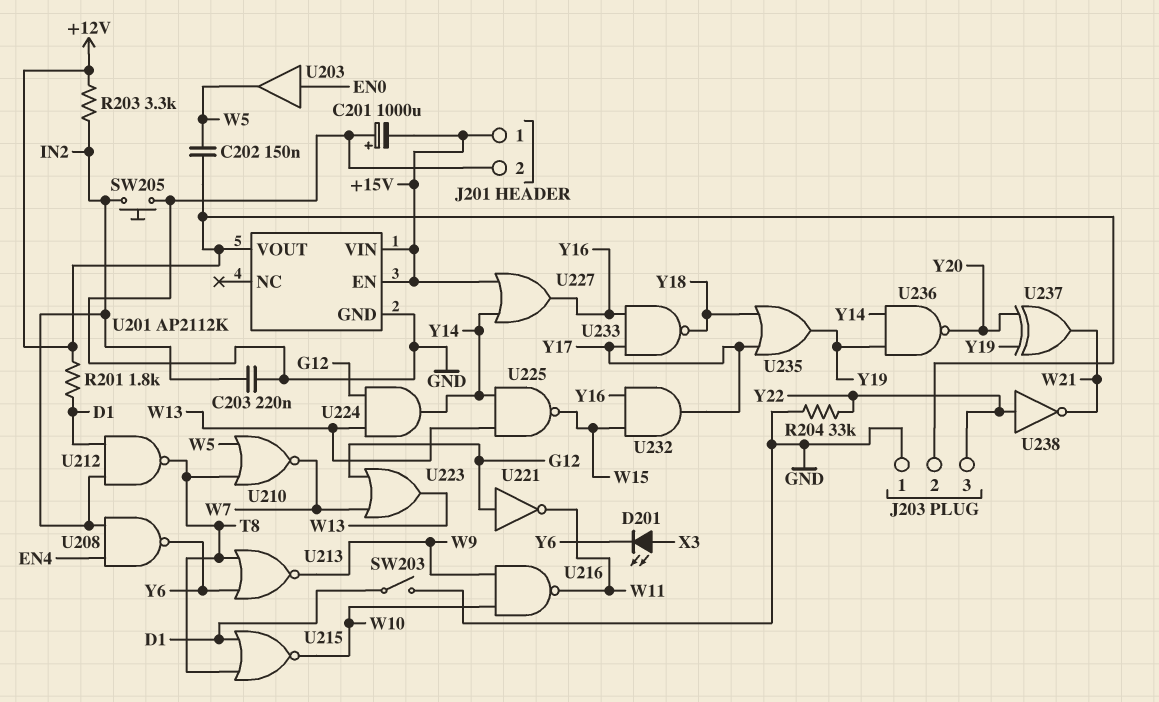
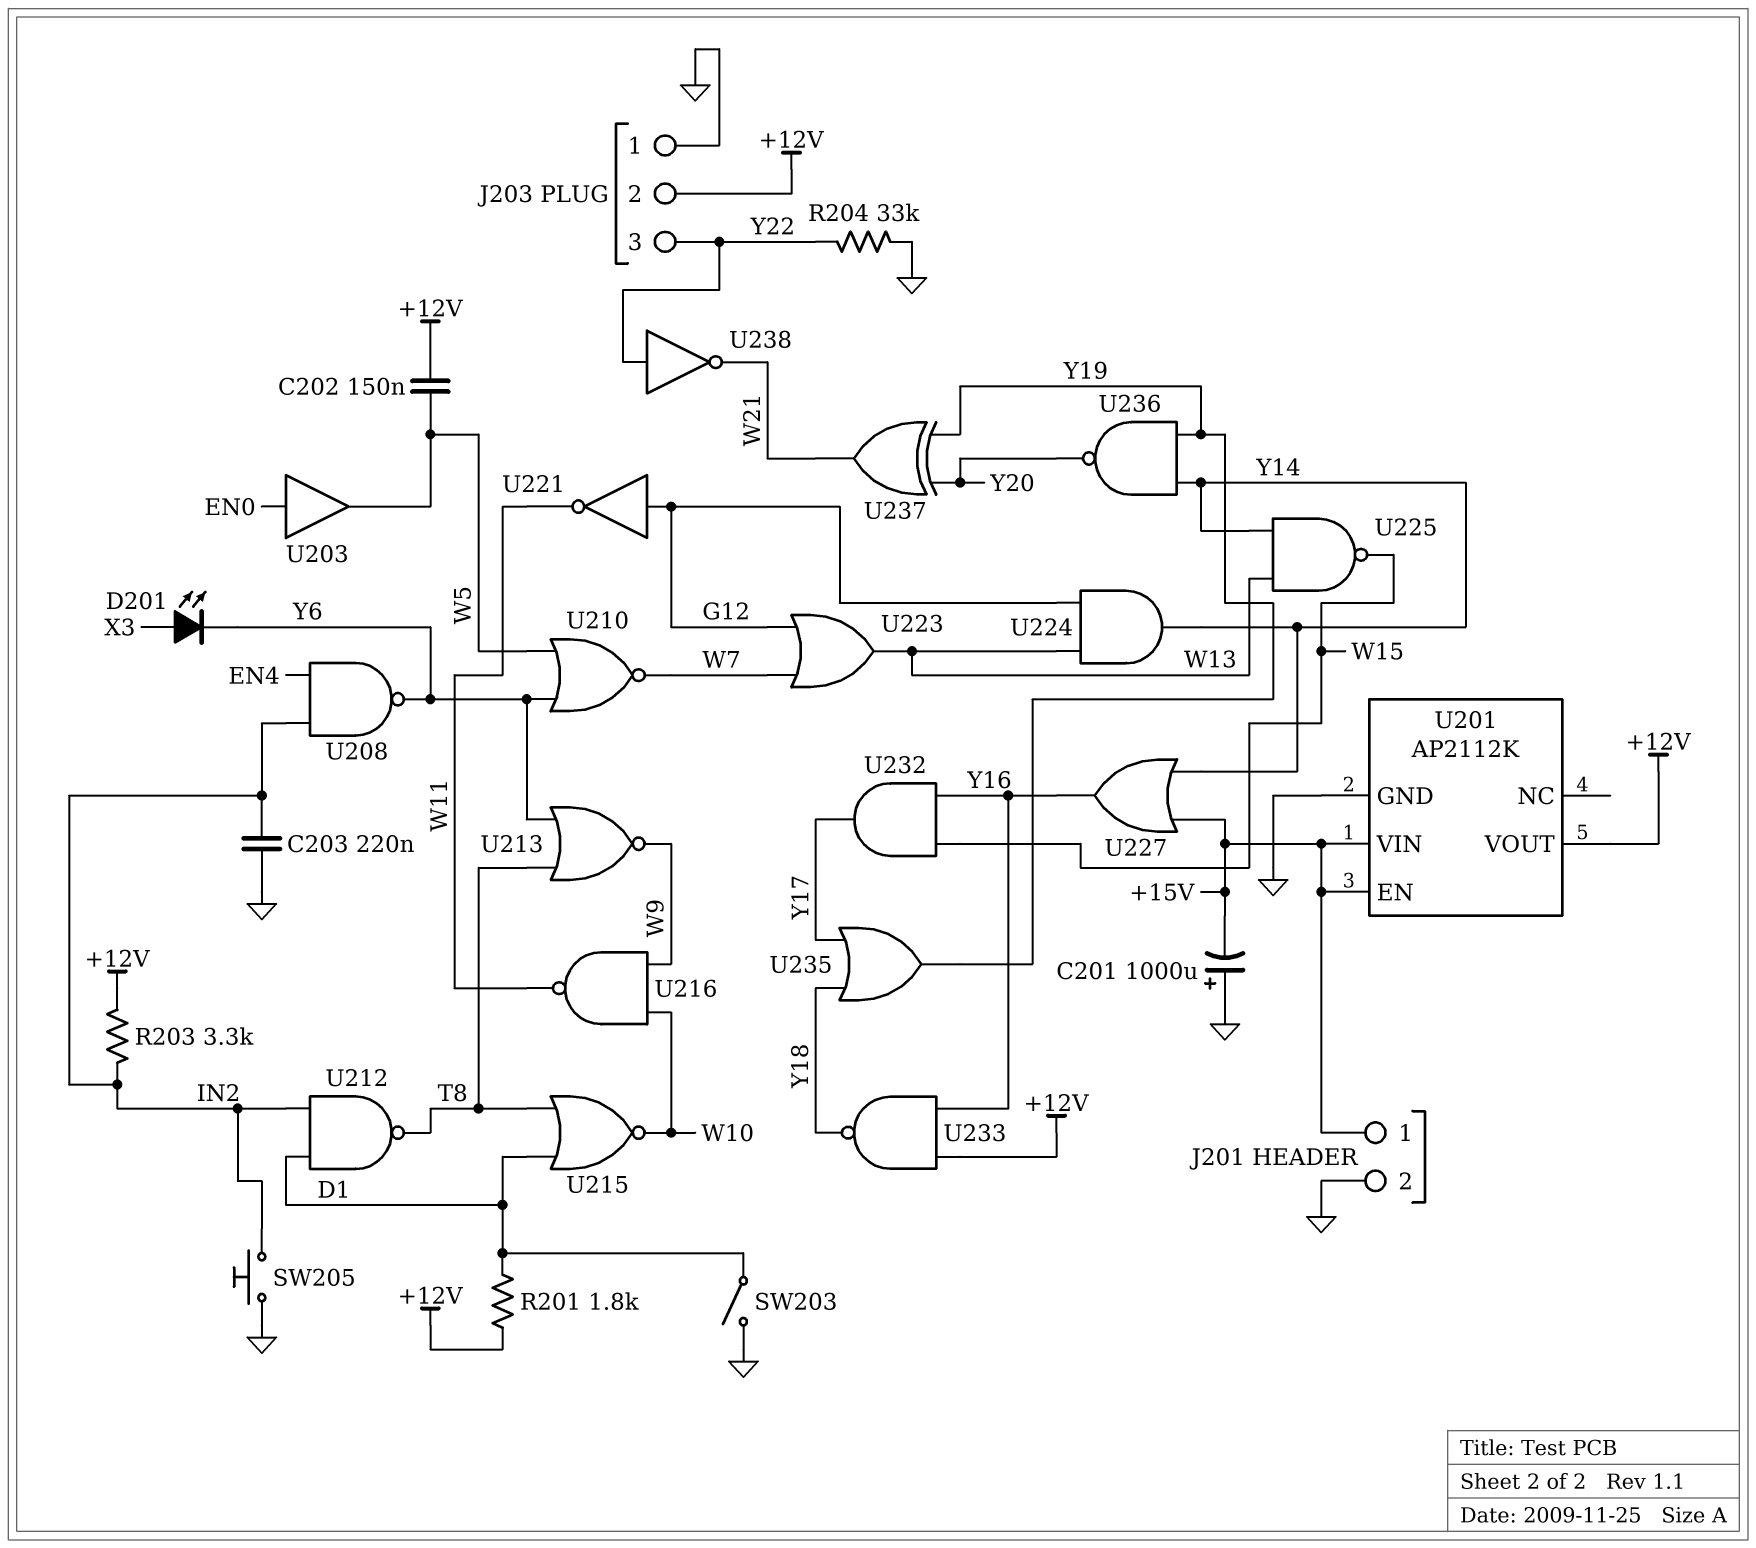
U210: NOR (in T8, in W5, out W7) -> NOR (in W5, in Y6, out W7)
U233: NAND (in Y16, in Y17, out Y18) -> NAND (in +12V, in Y16, out Y18)

